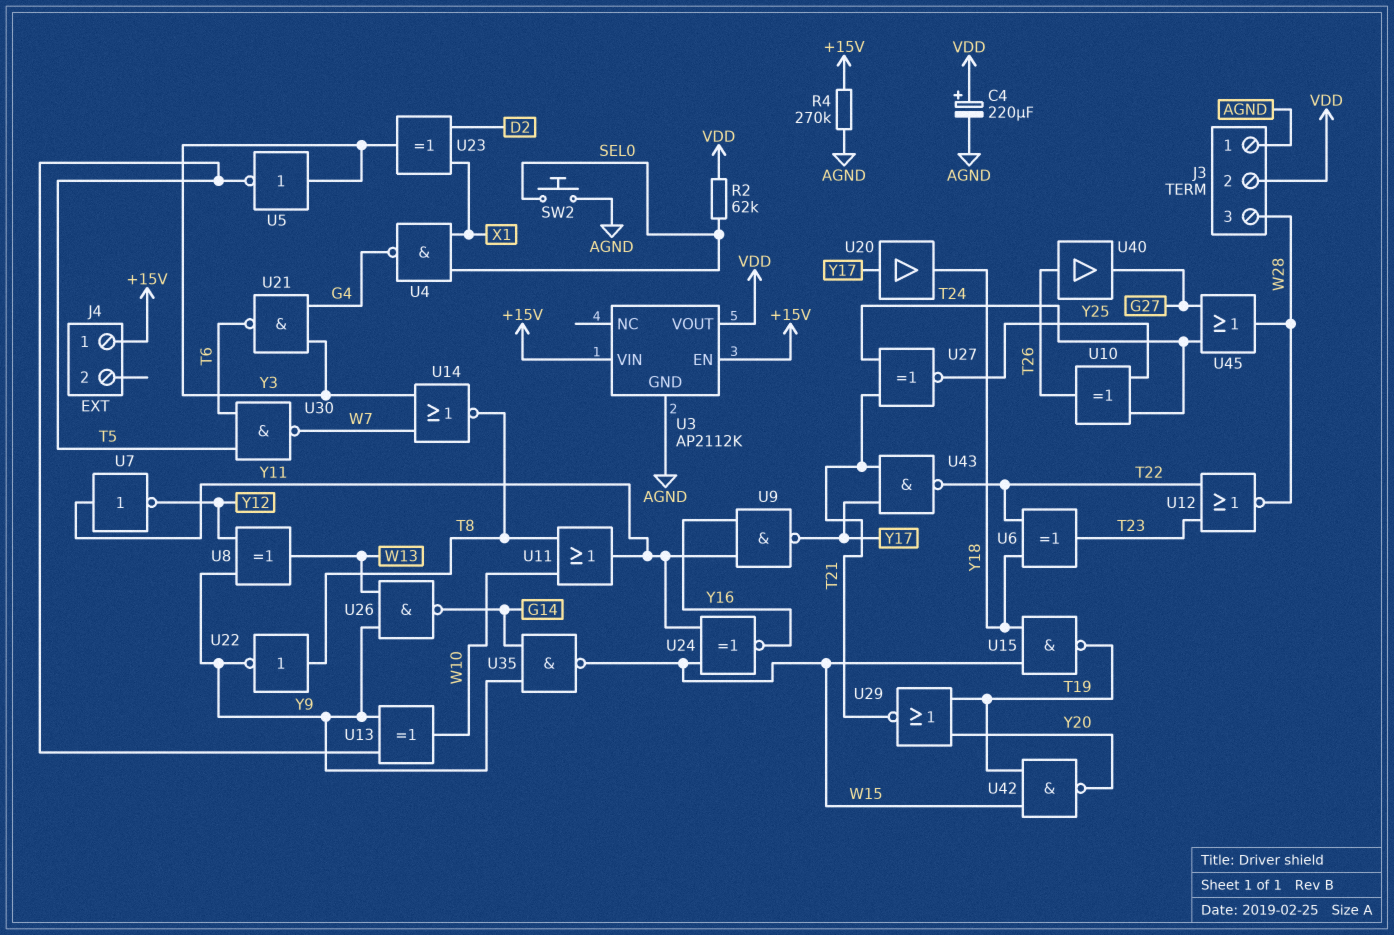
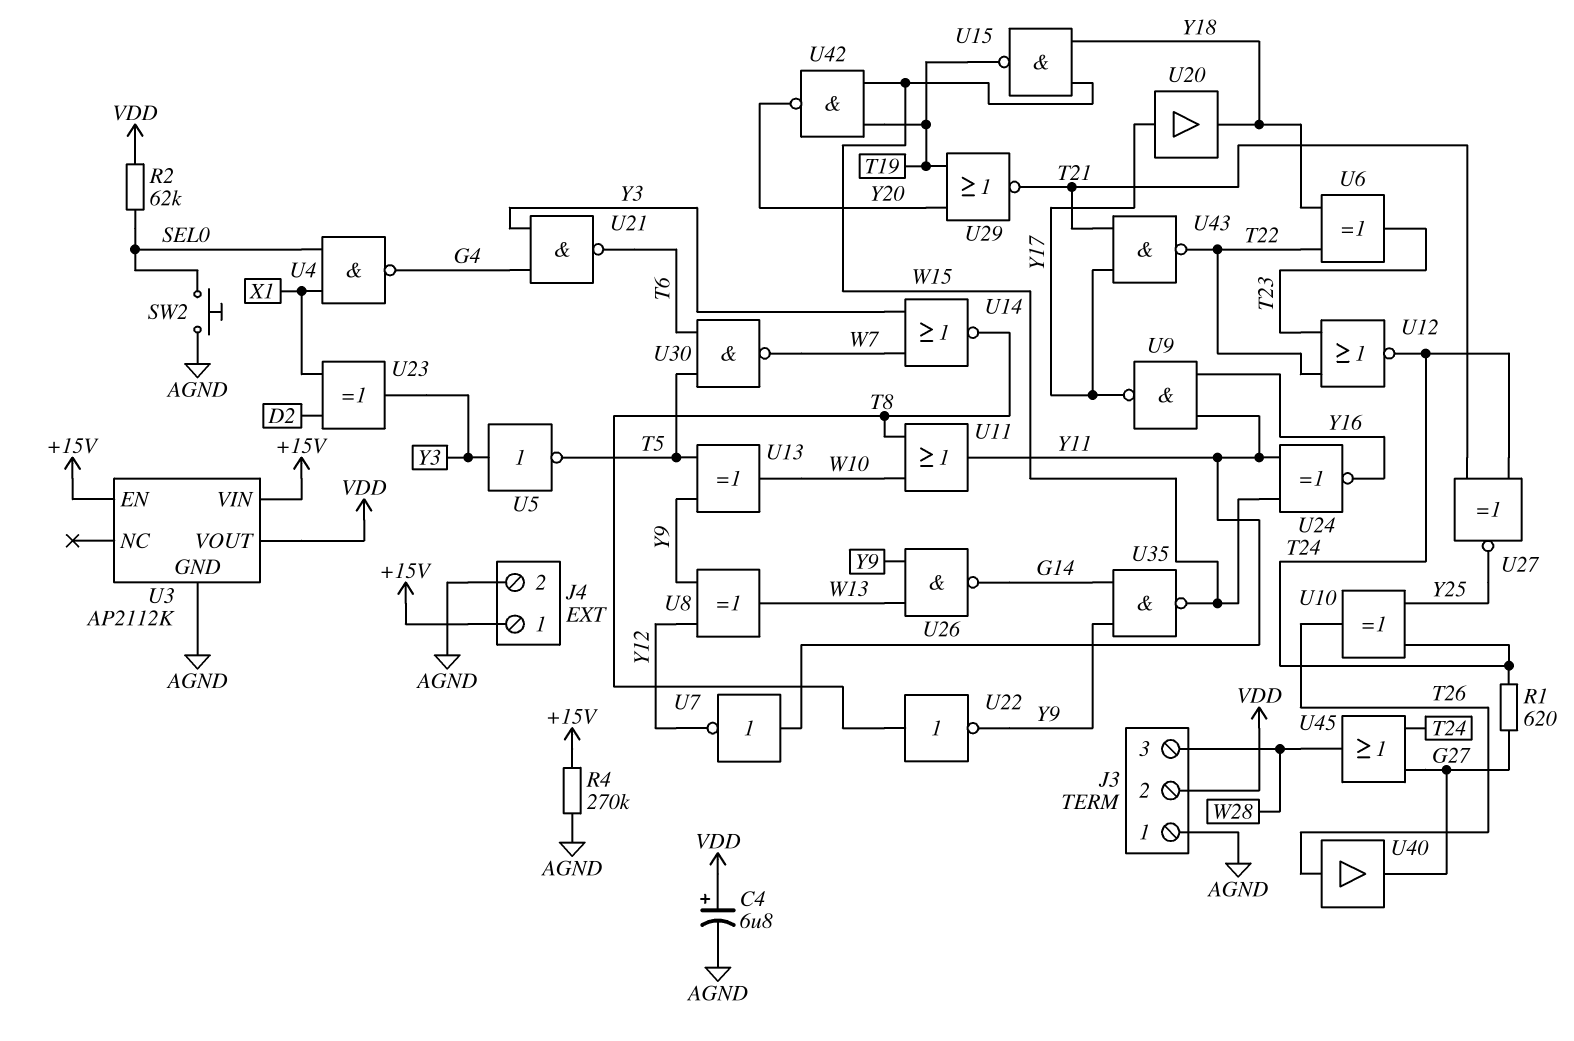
C4: 220uF (plus VDD, minus AGND) -> 6.8uF (plus VDD, minus AGND)
J4 pin 2: none -> AGND
R1: none -> 620 (G27, T24)
U12: NOR (in T22, in T23, out W28) -> NOR (in T22, in T23, out T24)

